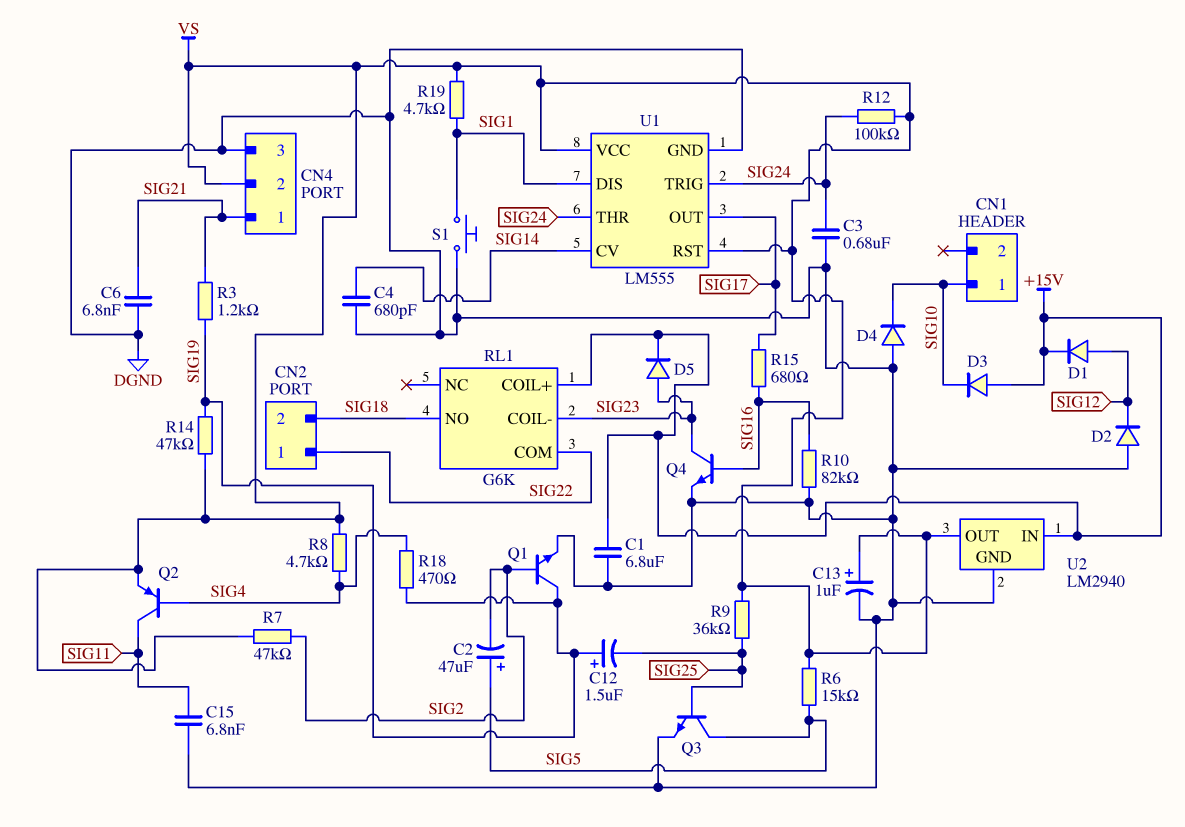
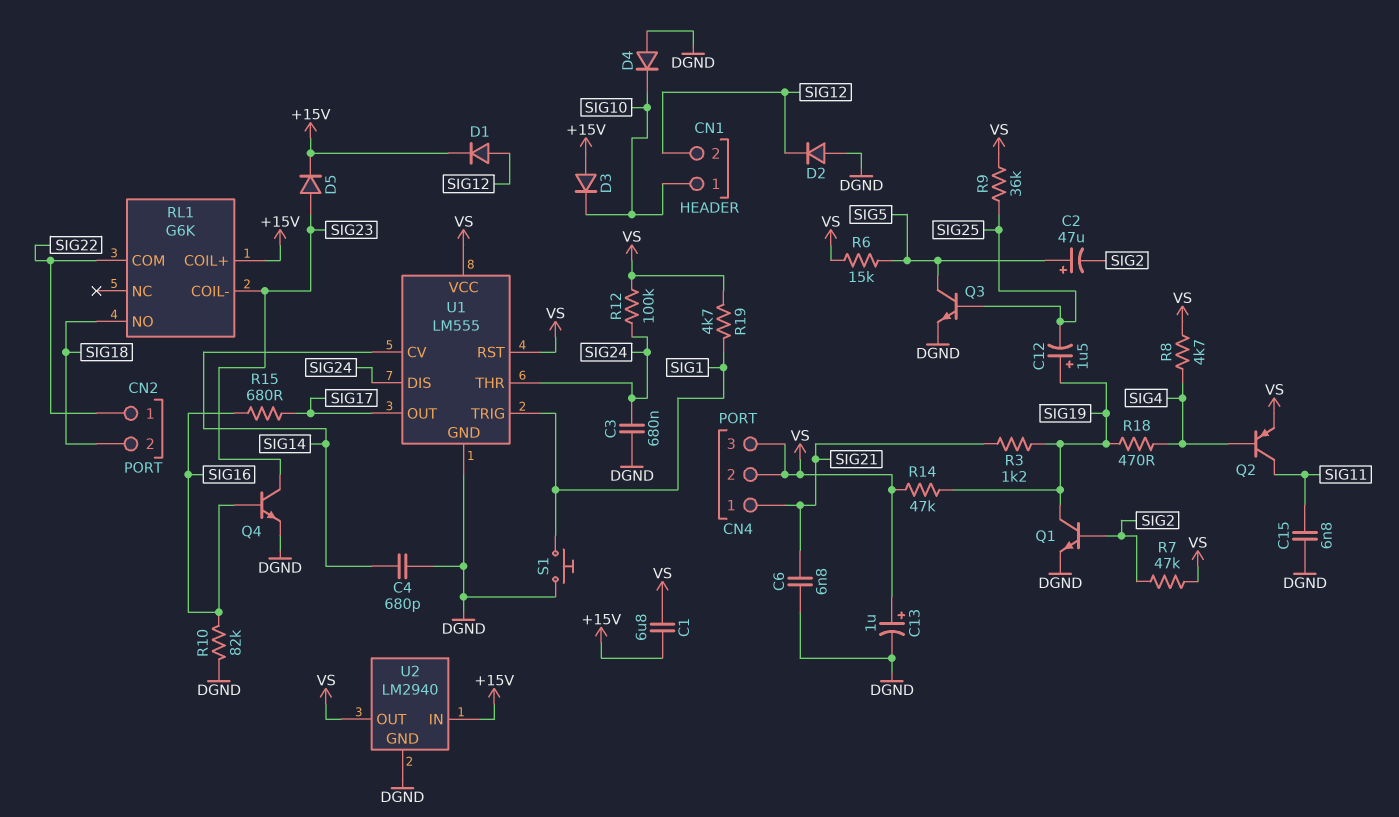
C1: 6.8uF (+15V, DGND) -> 6.8uF (+15V, VS)
CN1 pin 2: none -> SIG12
CN4 pin 3: DGND -> VS
U1 pin DIS: SIG1 -> SIG24
U1 pin TRIG: SIG24 -> SIG1

